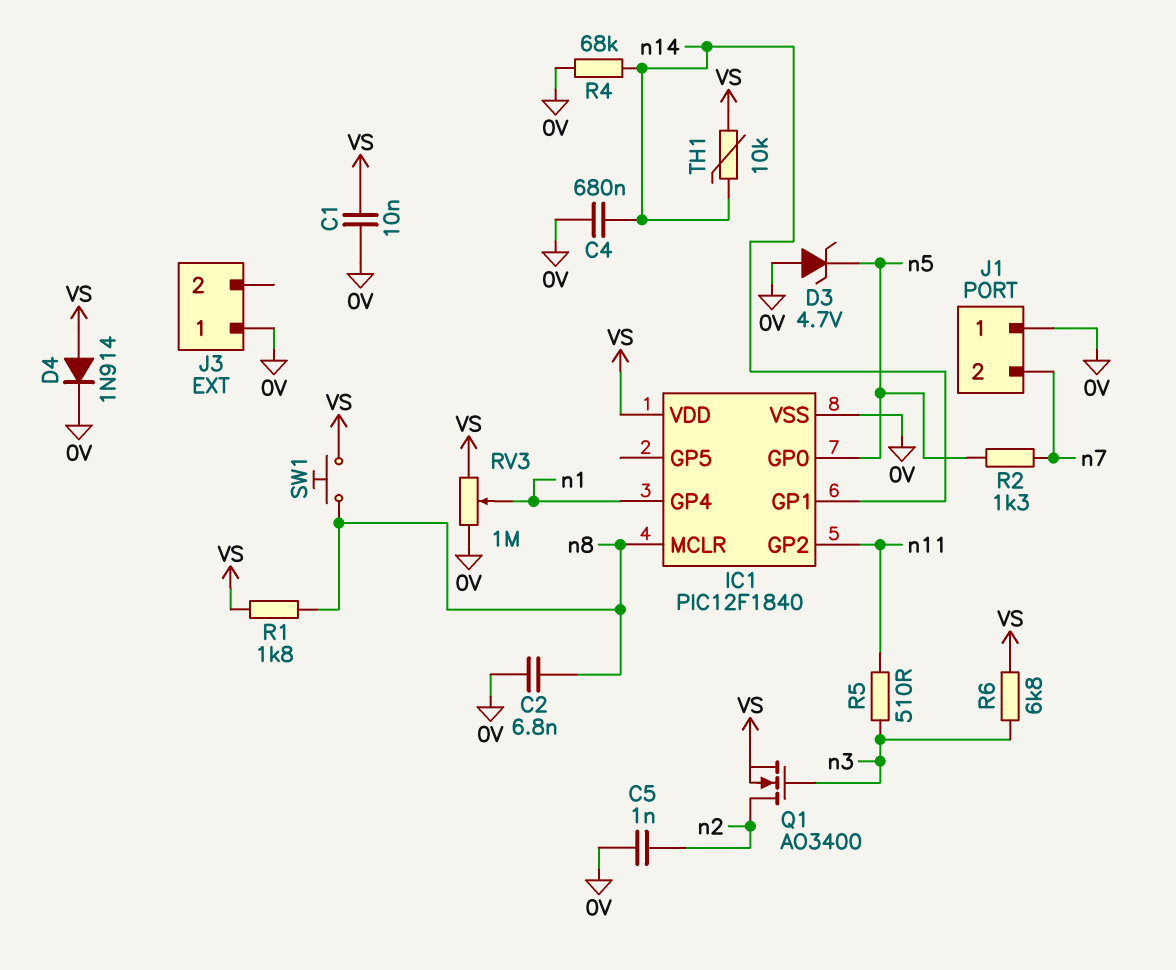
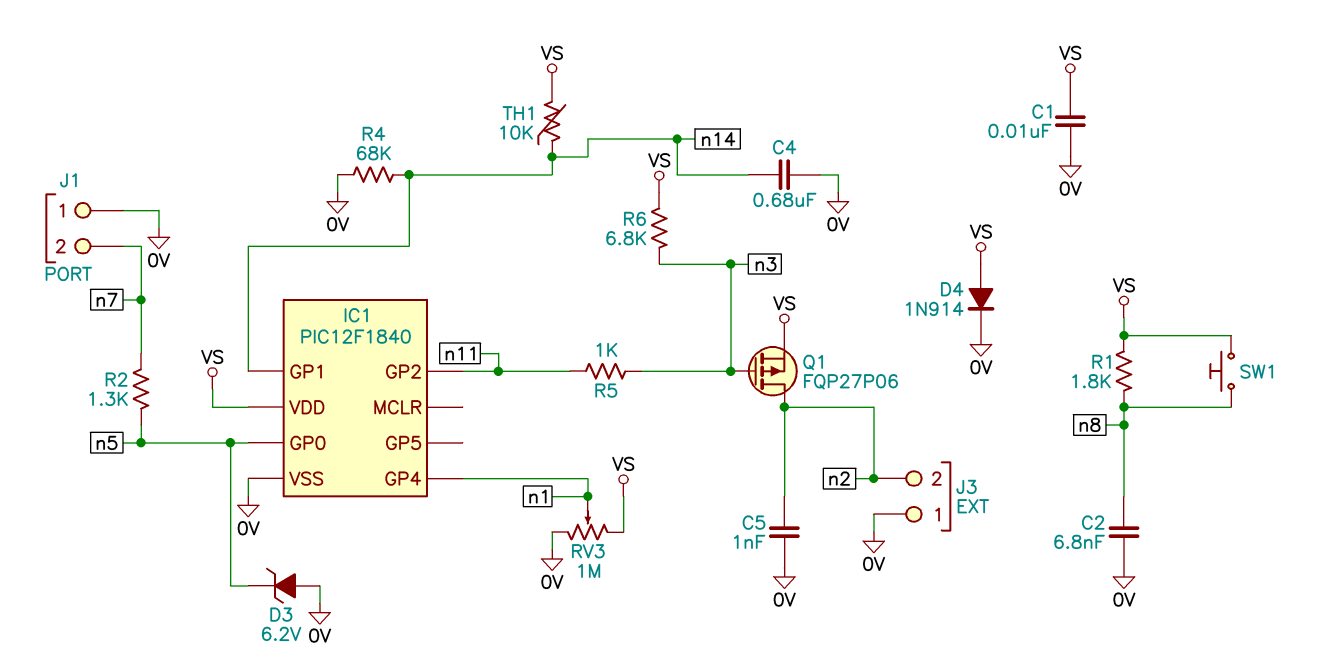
D3: zener 4.7V (A 0V, K n5) -> zener 6.2V (A 0V, K n5)
IC1 pin MCLR: n8 -> none
J3 pin 2: none -> n2
Q1: NMOS AO3400 (G n3, D n2, S VS) -> PMOS FQP27P06 (G n3, D n2, S VS)
R5: 510 (n3, n11) -> 1k (n3, n11)

